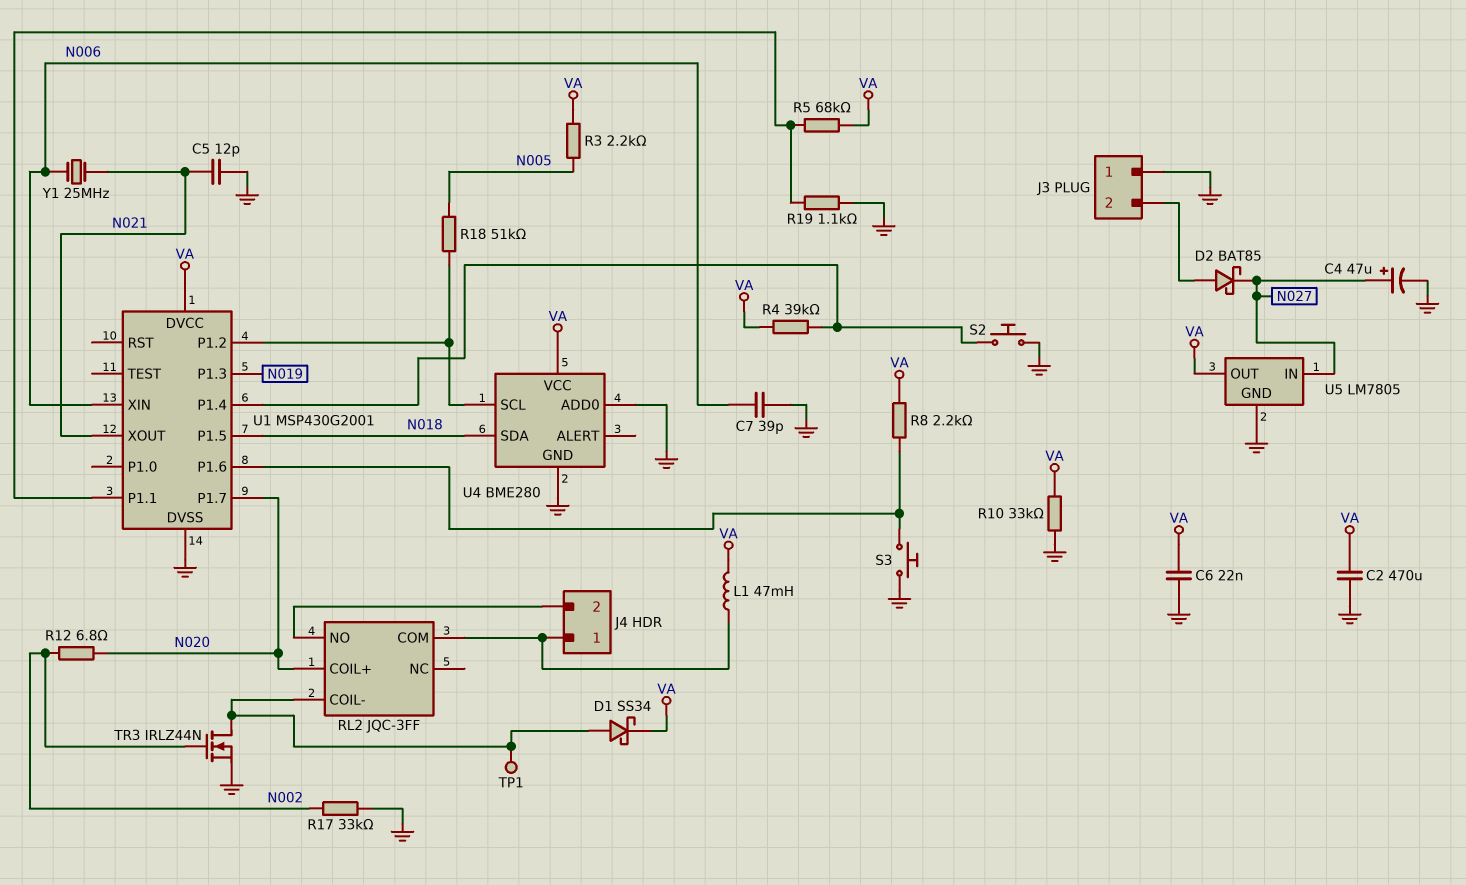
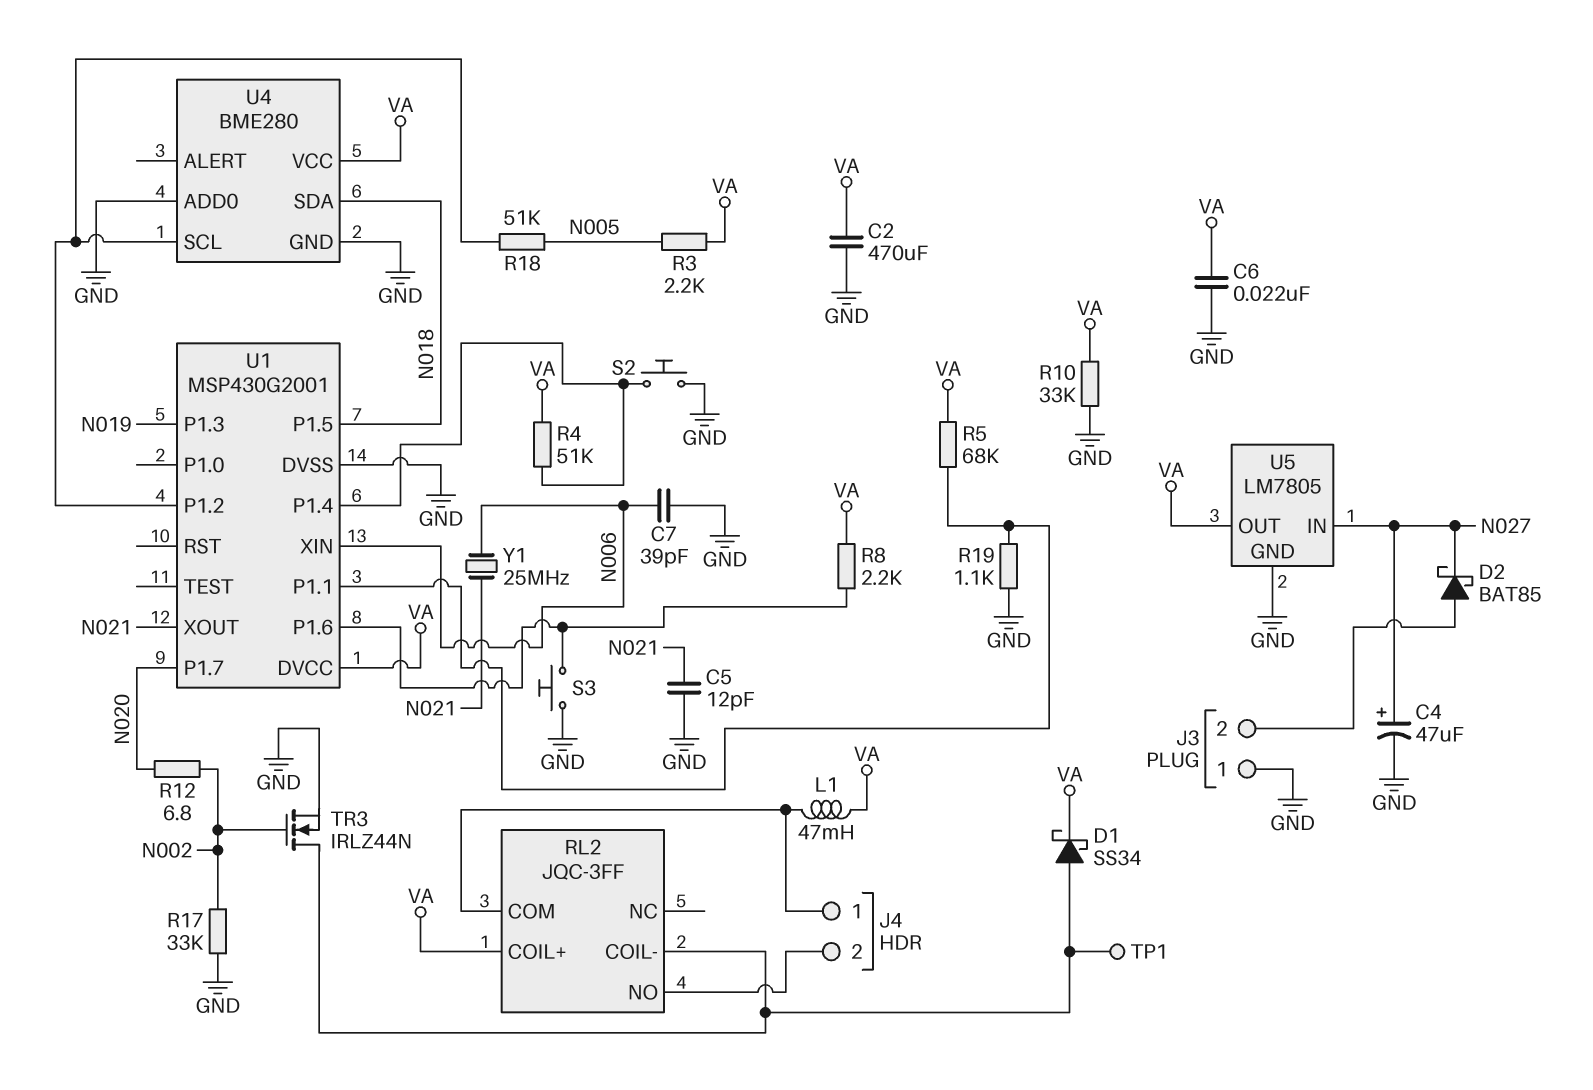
R4: 39k (U1/P1.4, VA) -> 51k (U1/P1.4, VA)
RL2 pin COIL+: N020 -> VA

